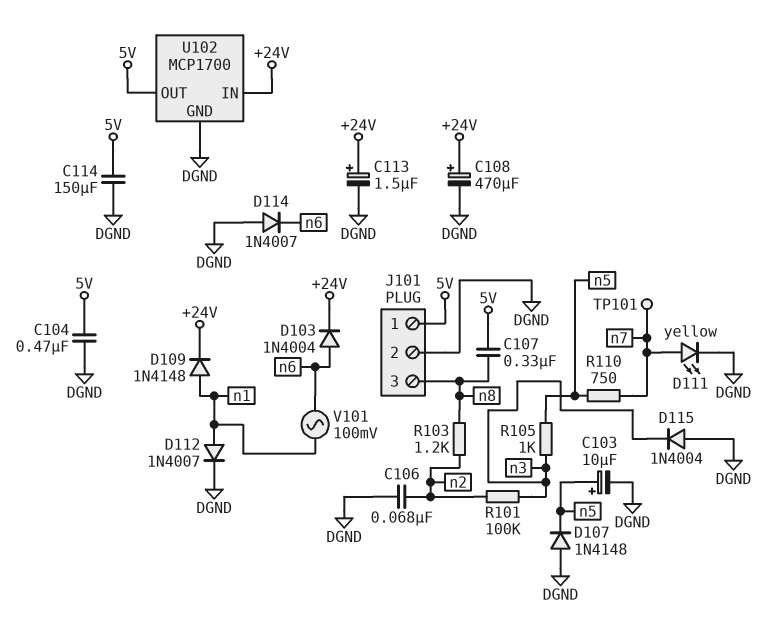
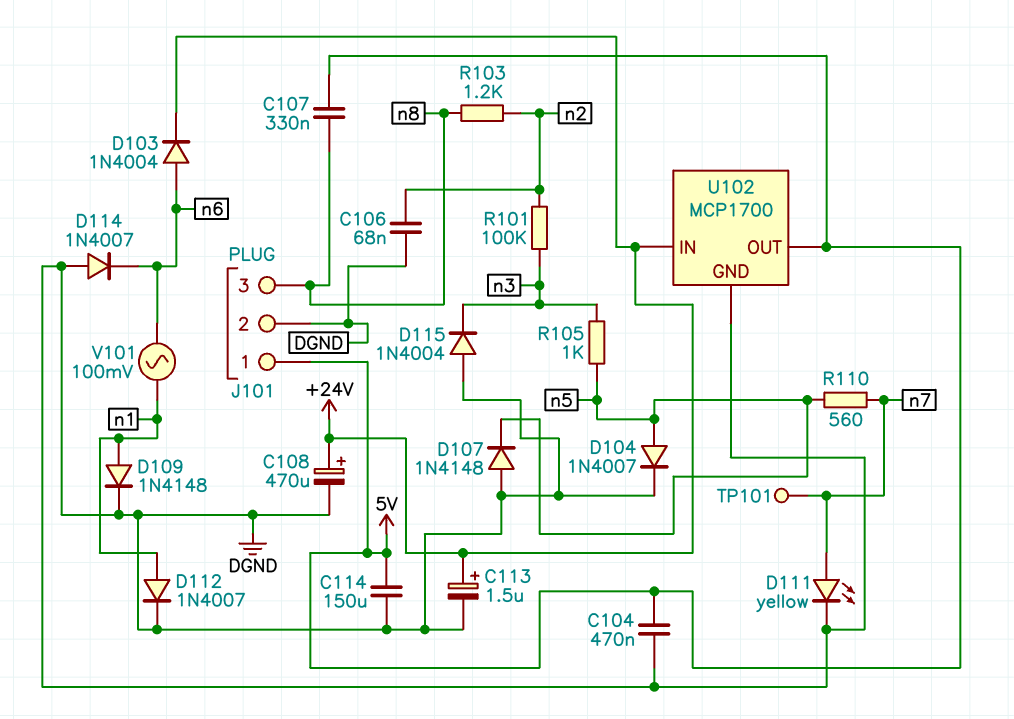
C103: 10uF (plus n5, minus DGND) -> none
D104: none -> diode 1N4007 (A n5, K DGND)
D109: diode 1N4148 (A n1, K +24V) -> diode 1N4148 (A n1, K DGND)
R110: 750 (n5, n7) -> 560 (n5, n7)

